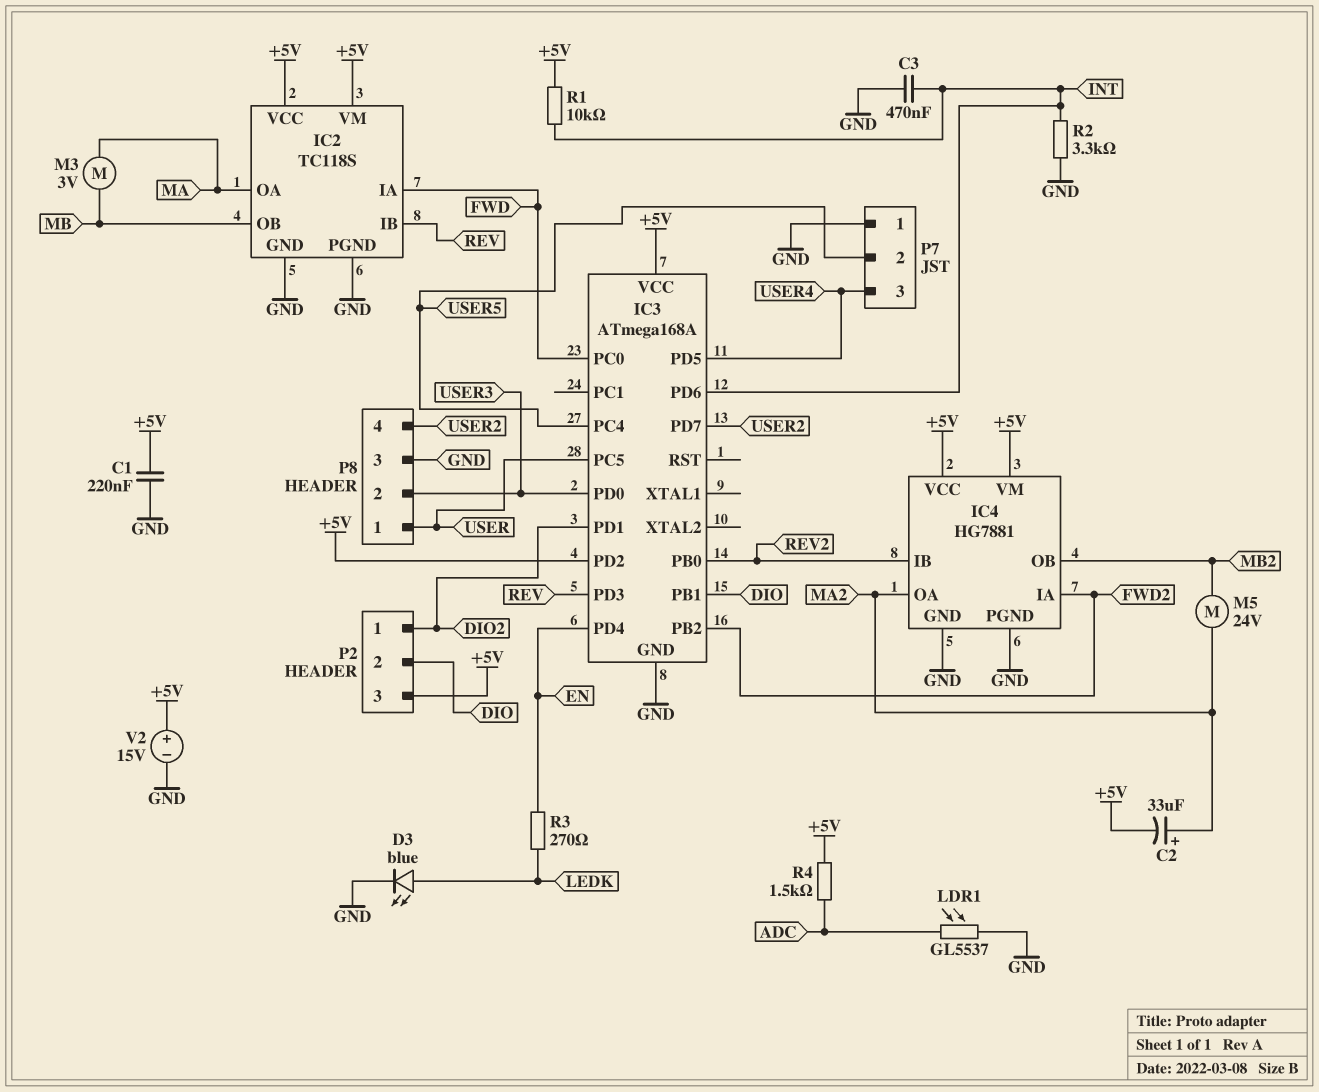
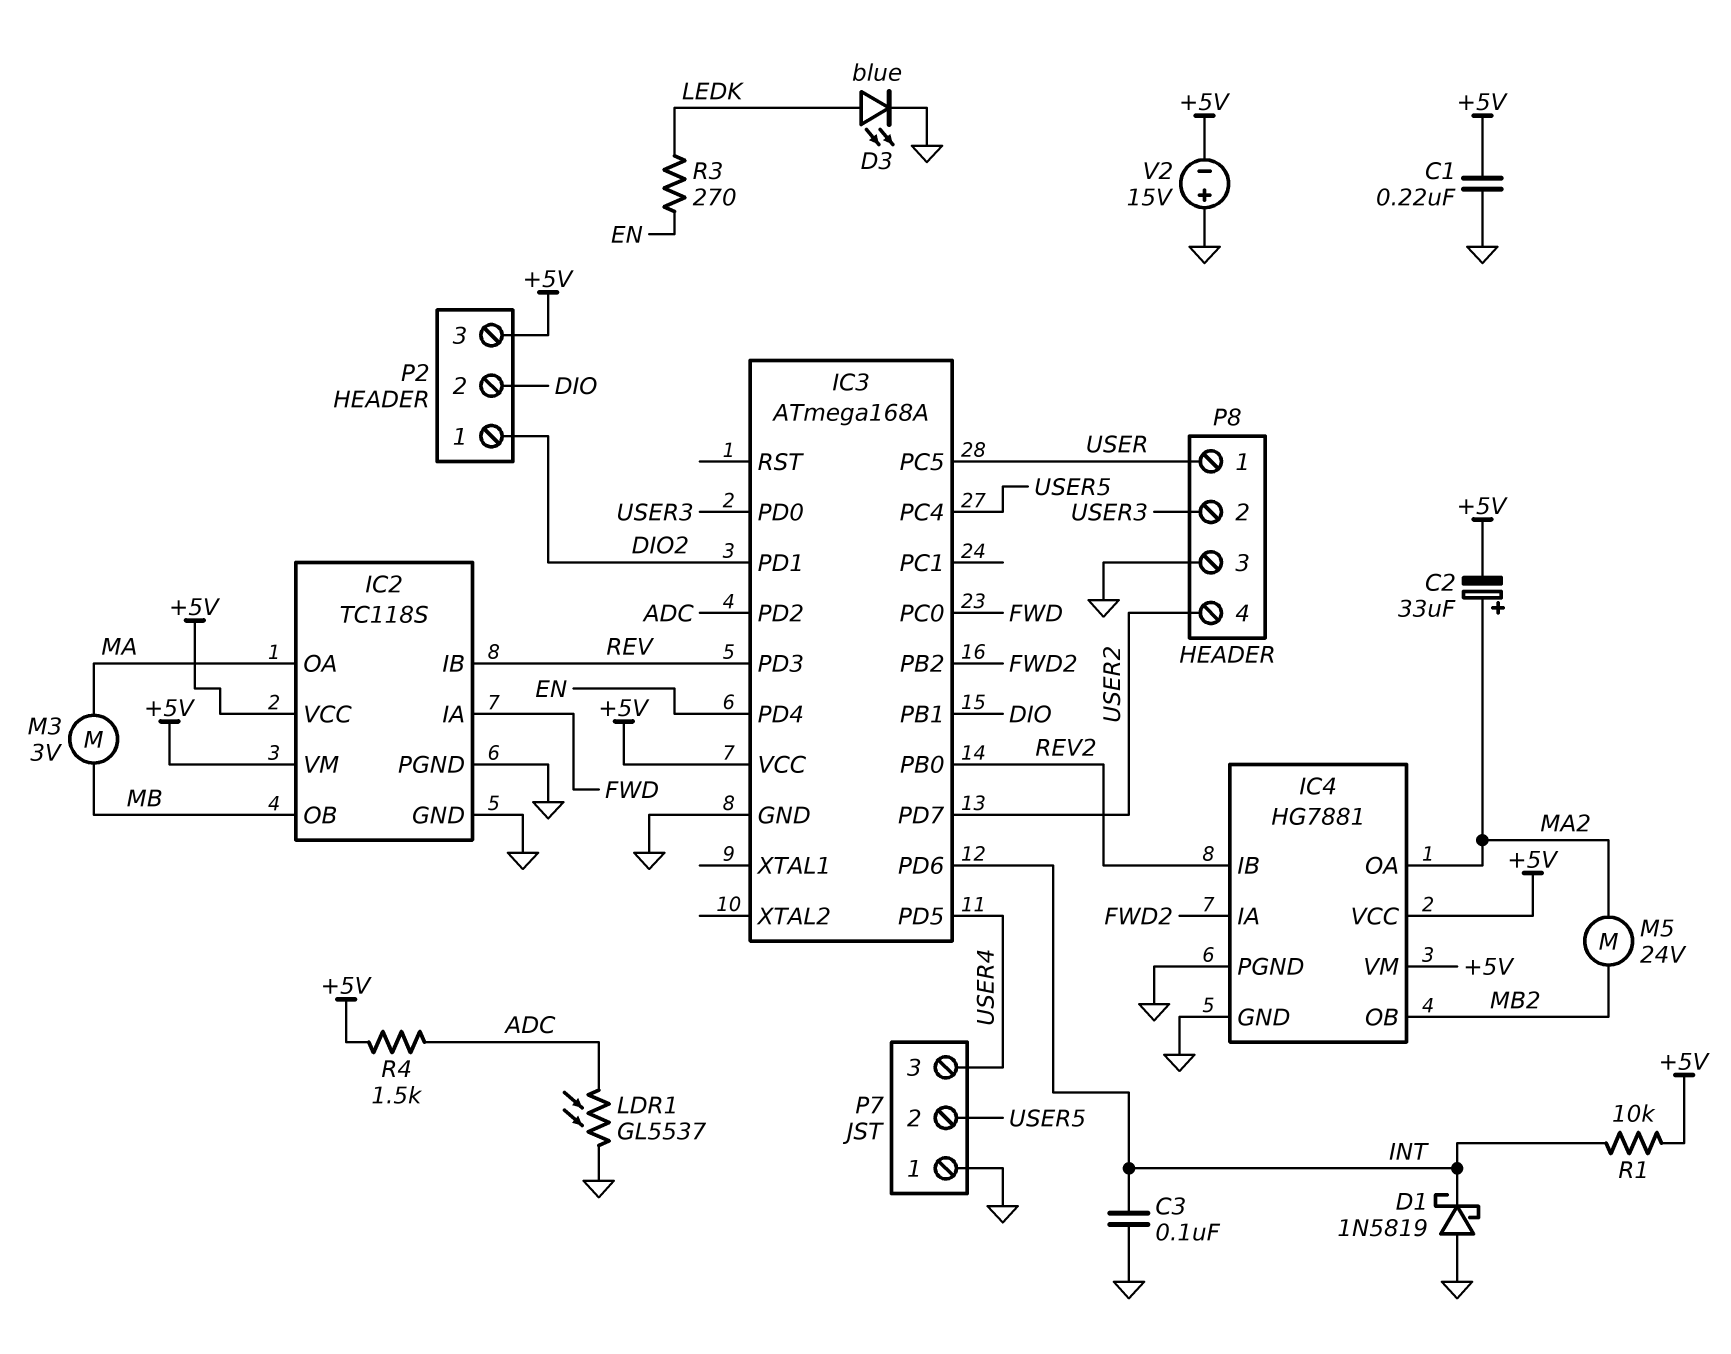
C3: 470nF (GND, INT) -> 100nF (GND, INT)
D1: none -> schottky 1N5819 (A GND, K INT)
IC3 pin PD2: +5V -> ADC
R2: 3.3k (GND, INT) -> none
V2: 15V (plus +5V, minus GND) -> 15V (plus GND, minus +5V)

